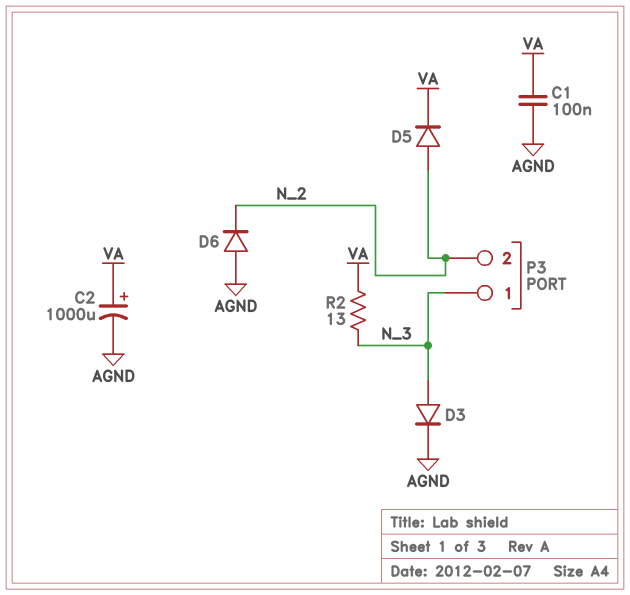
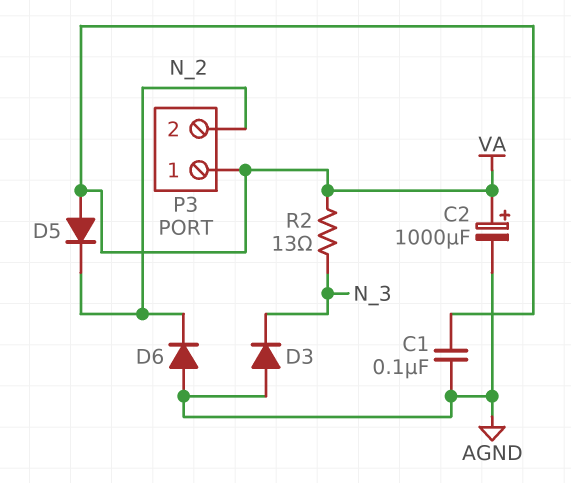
D3: diode (A N_3, K AGND) -> diode (A AGND, K N_3)
D5: diode (A N_2, K VA) -> diode (A VA, K N_2)
P3 pin 1: N_3 -> VA

